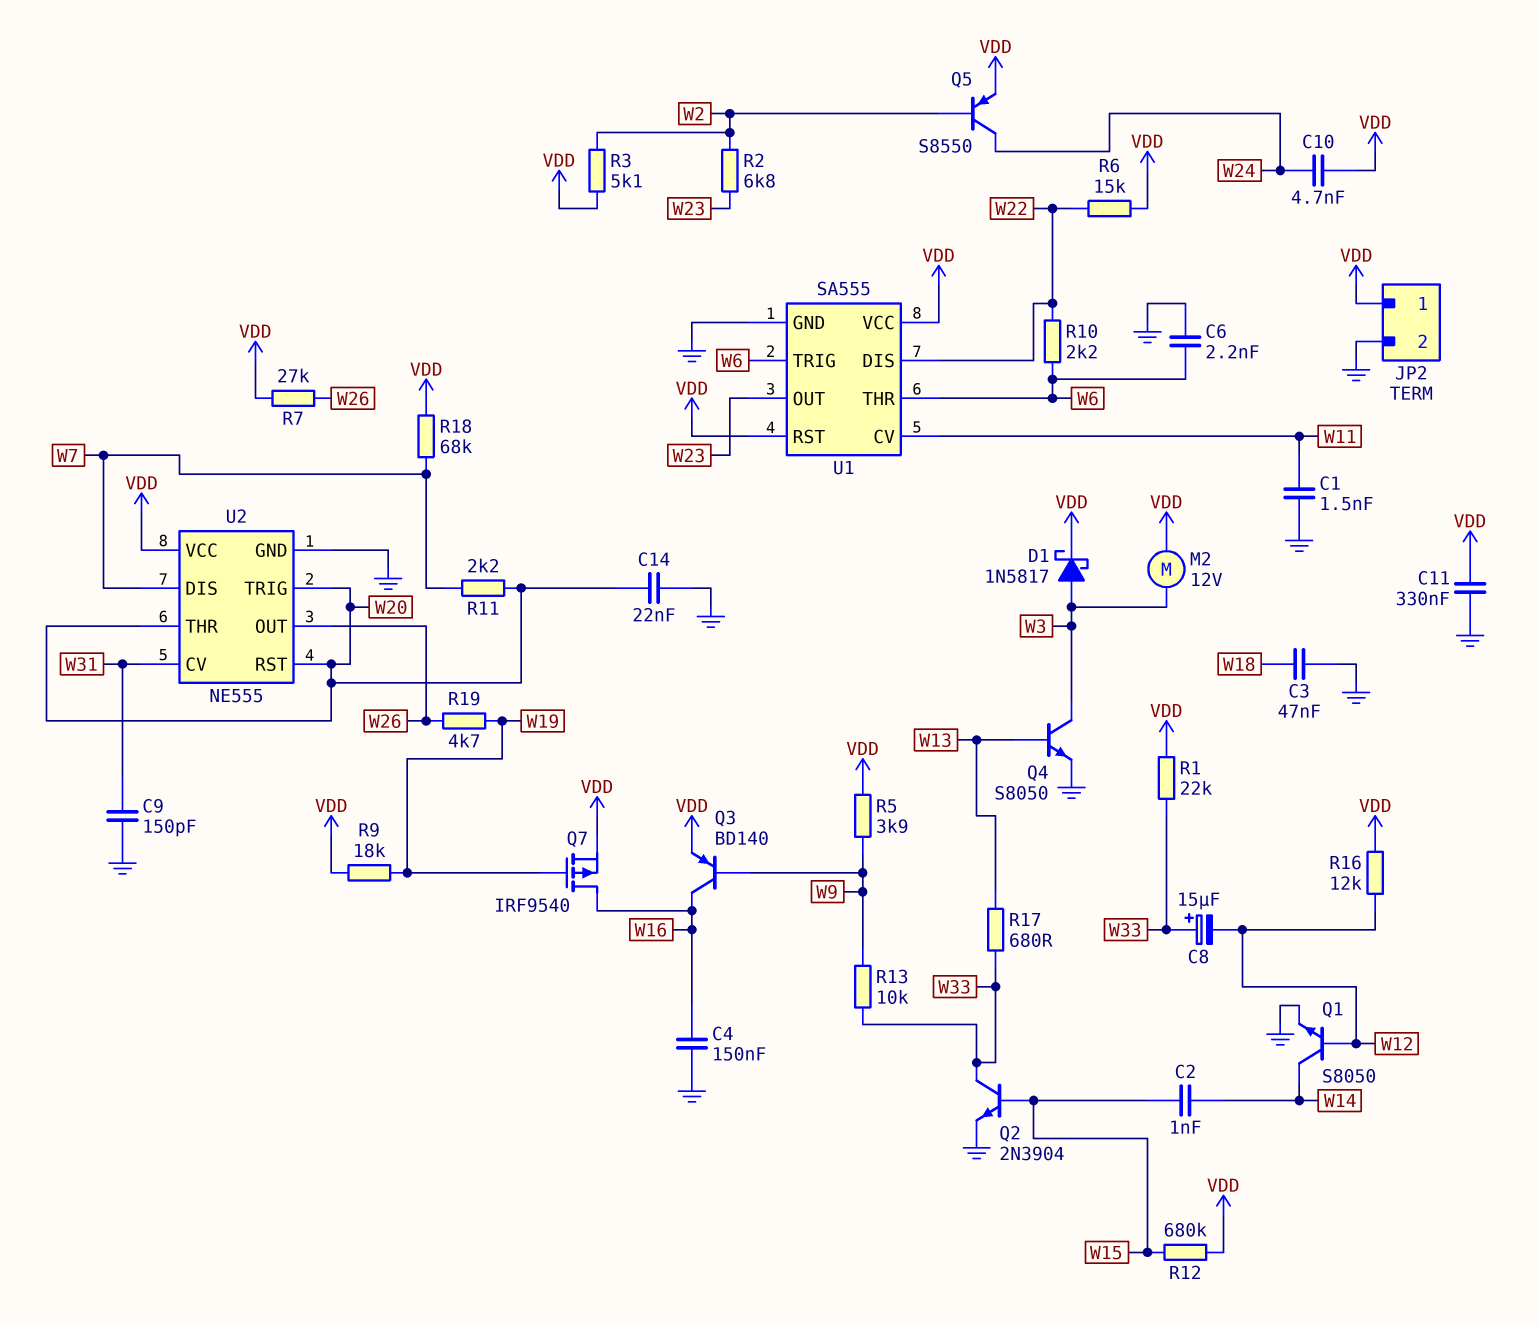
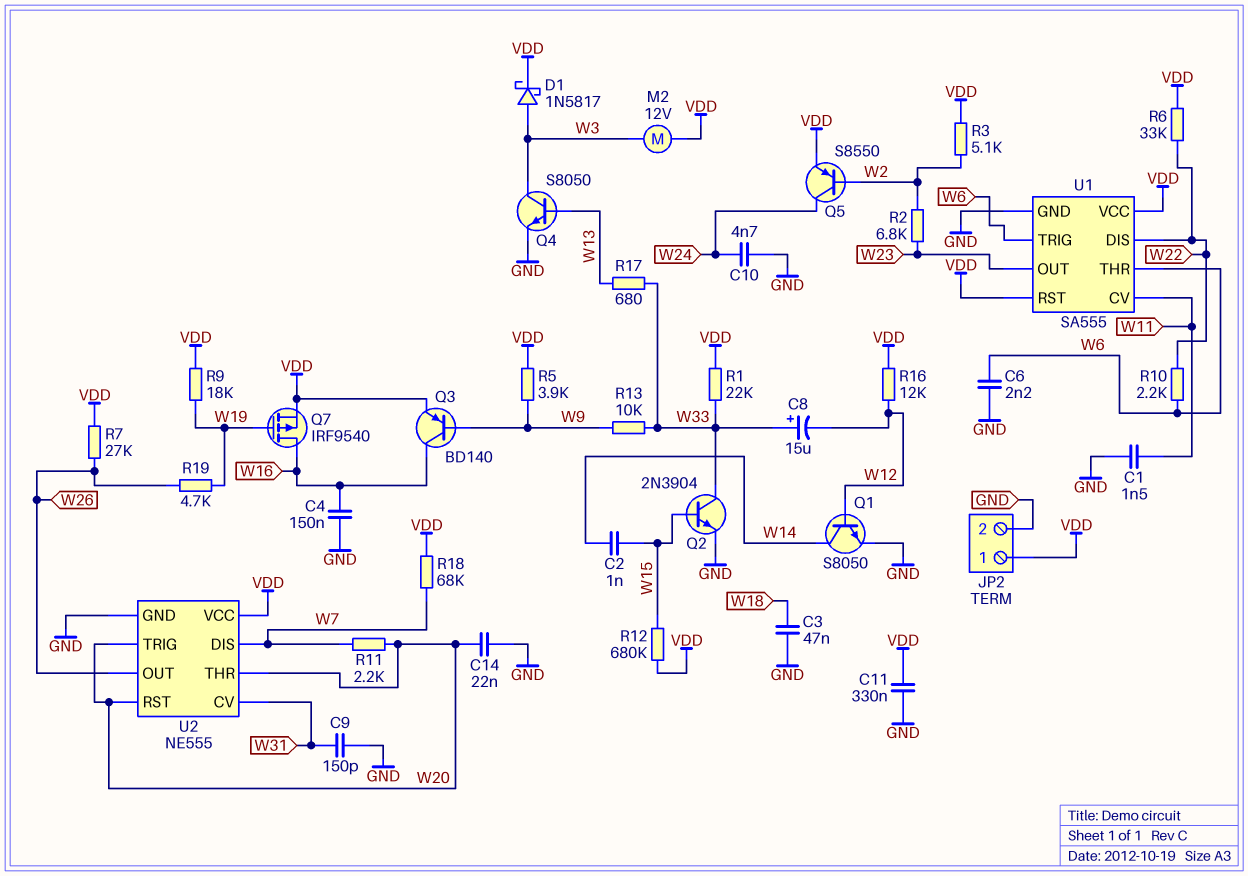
C10: 4.7nF (VDD, W24) -> 4.7nF (GND, W24)
R6: 15k (VDD, W22) -> 33k (VDD, W22)

